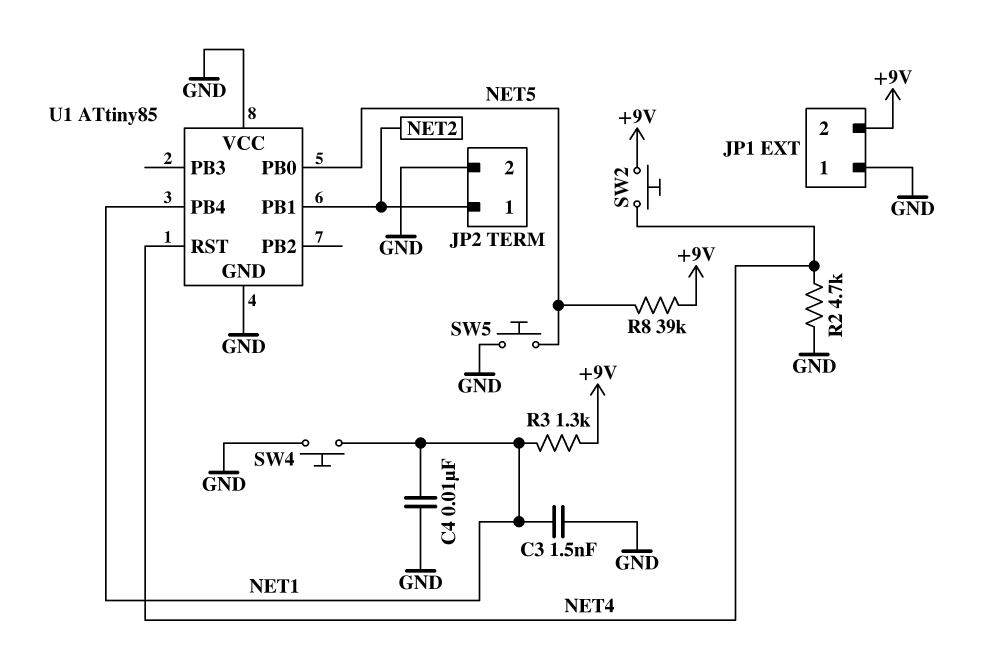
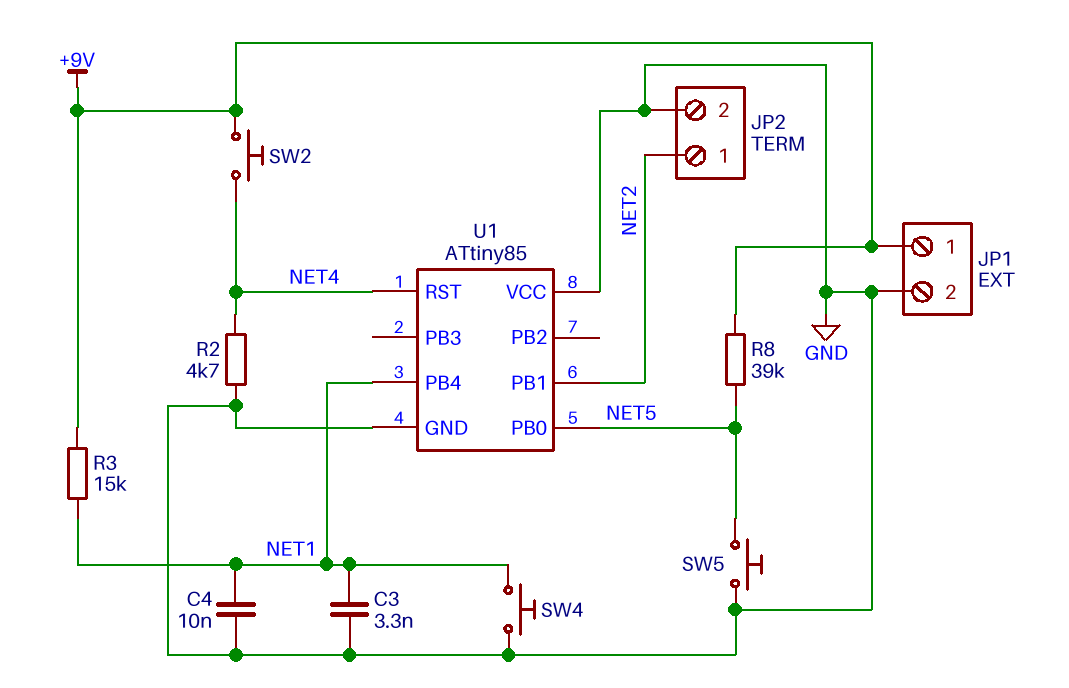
C3: 1.5nF (GND, NET1) -> 3.3nF (GND, NET1)
JP1 pin 1: GND -> +9V
JP1 pin 2: +9V -> GND
R3: 1.3k (+9V, NET1) -> 15k (+9V, NET1)

